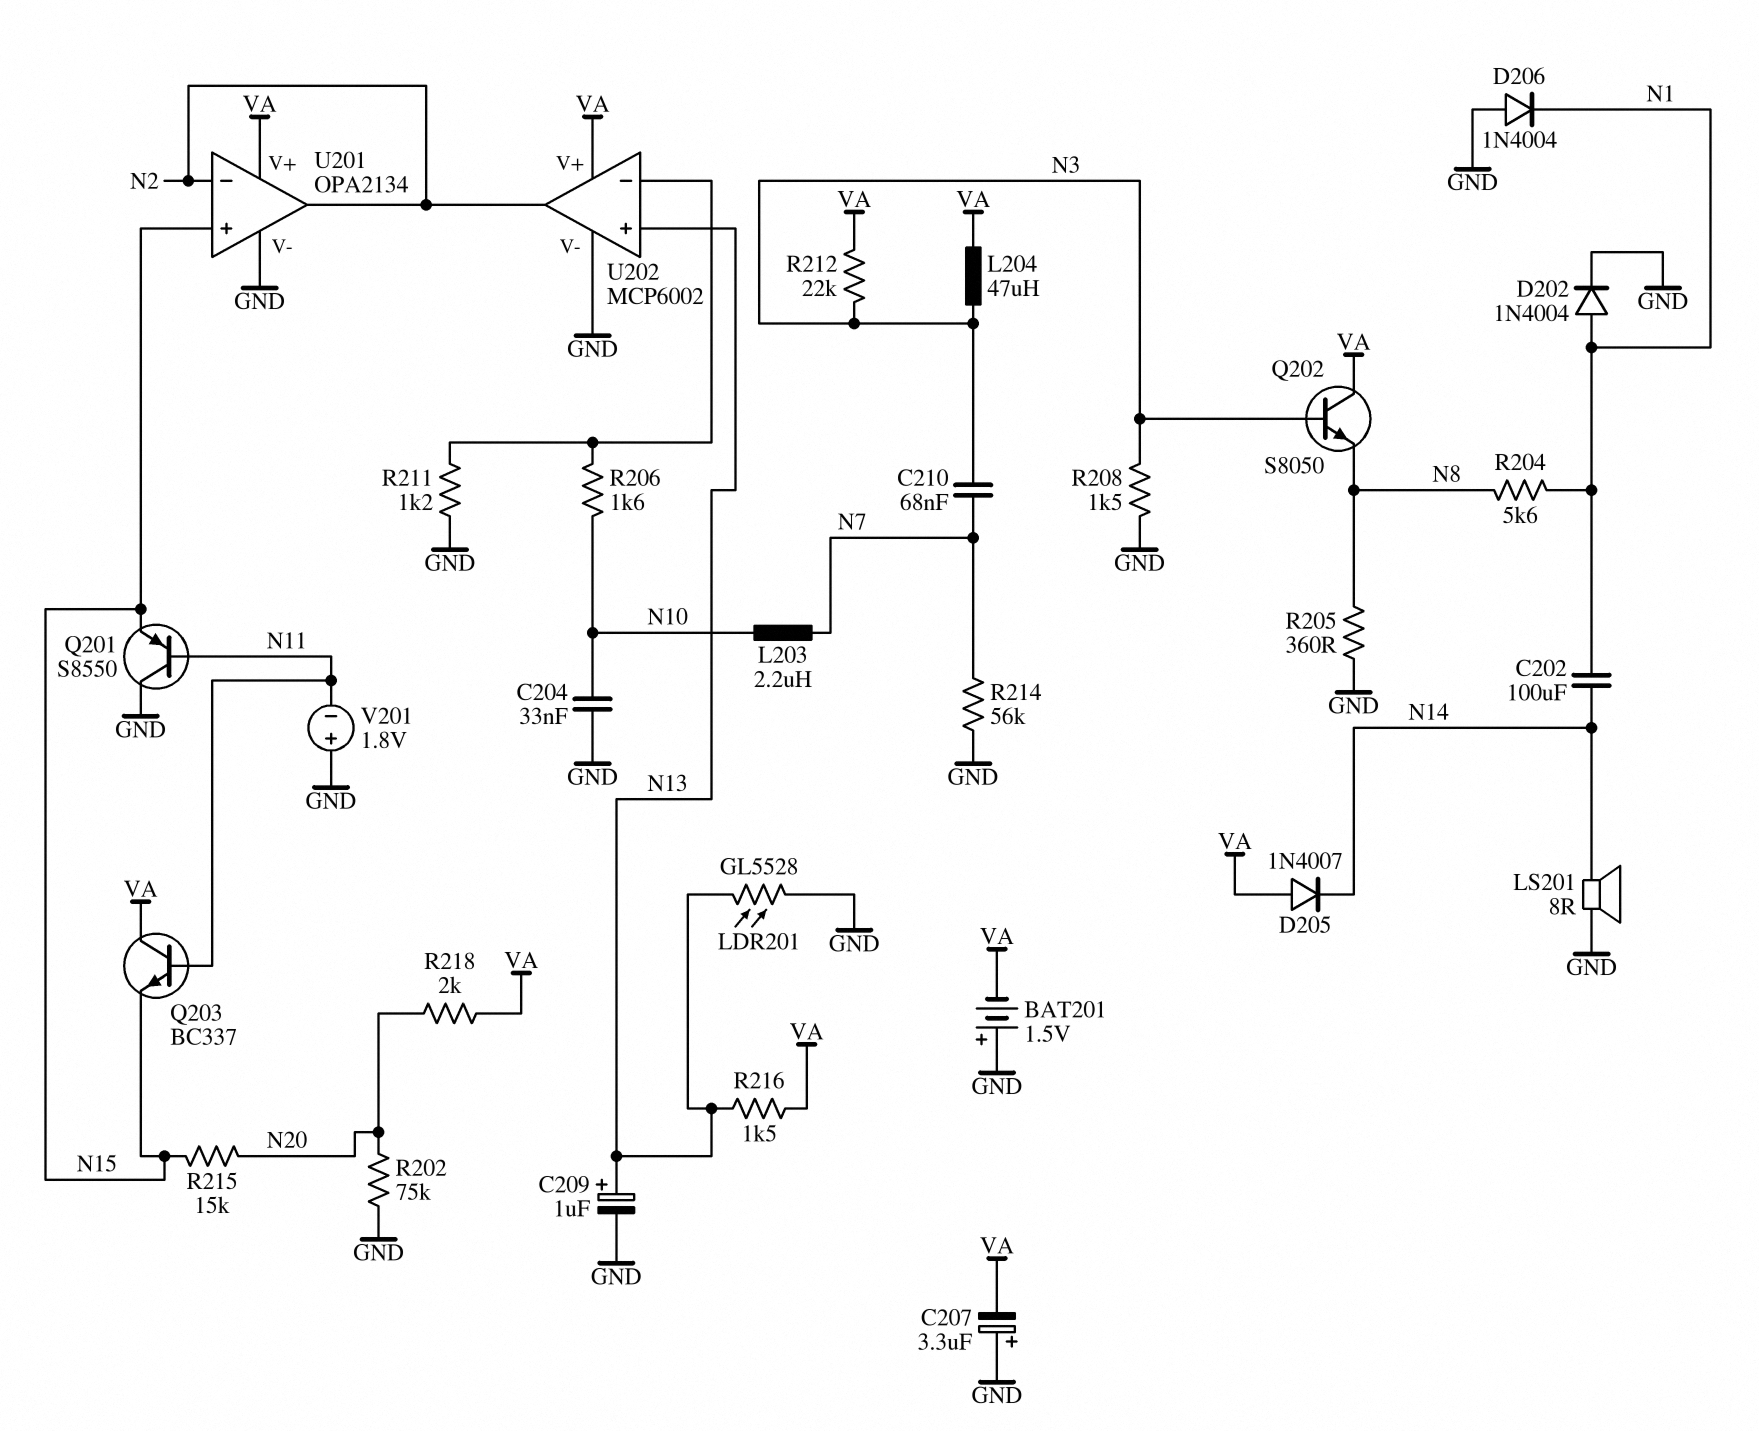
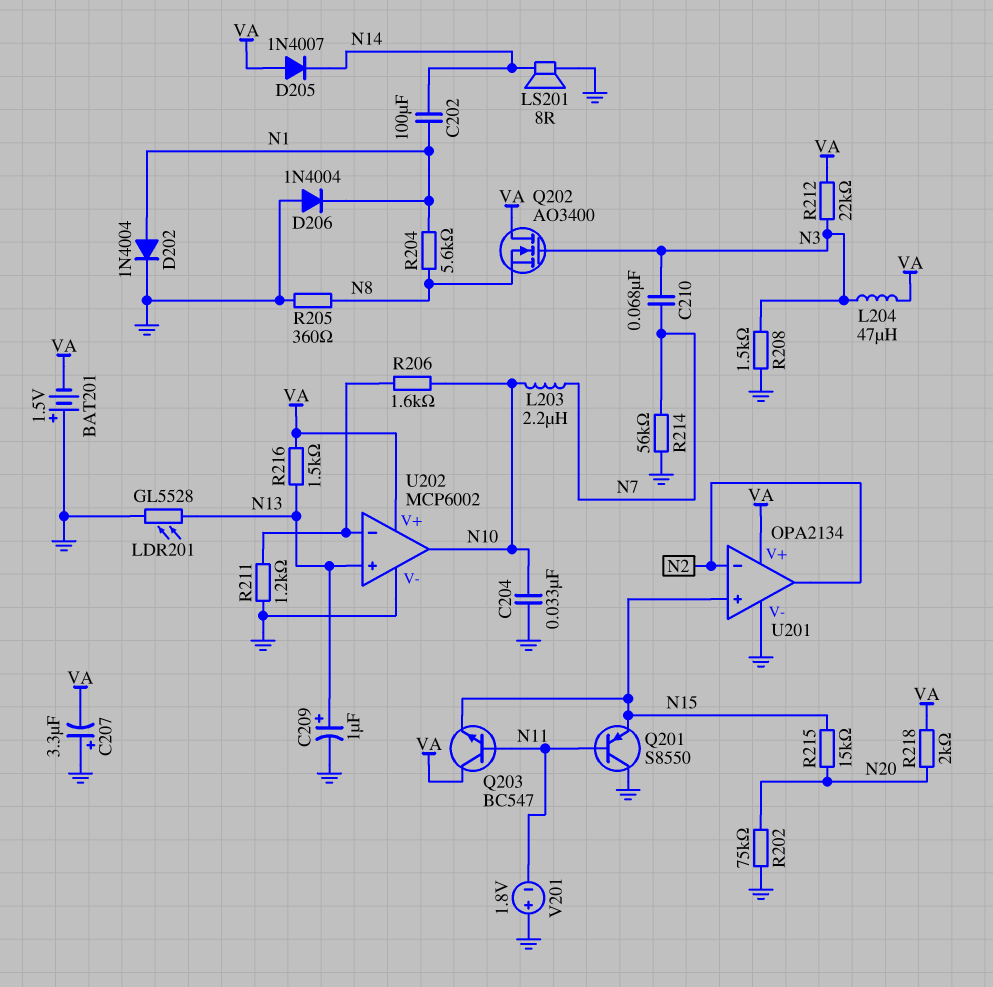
Q202: NPN S8050 (B N3, C VA, E N8) -> NMOS AO3400 (G N3, D VA, S N8)
Q203: NPN BC337 (B N11, C VA, E N15) -> NPN BC547 (B N11, C VA, E N15)
U202 pin out: N2 -> N10

